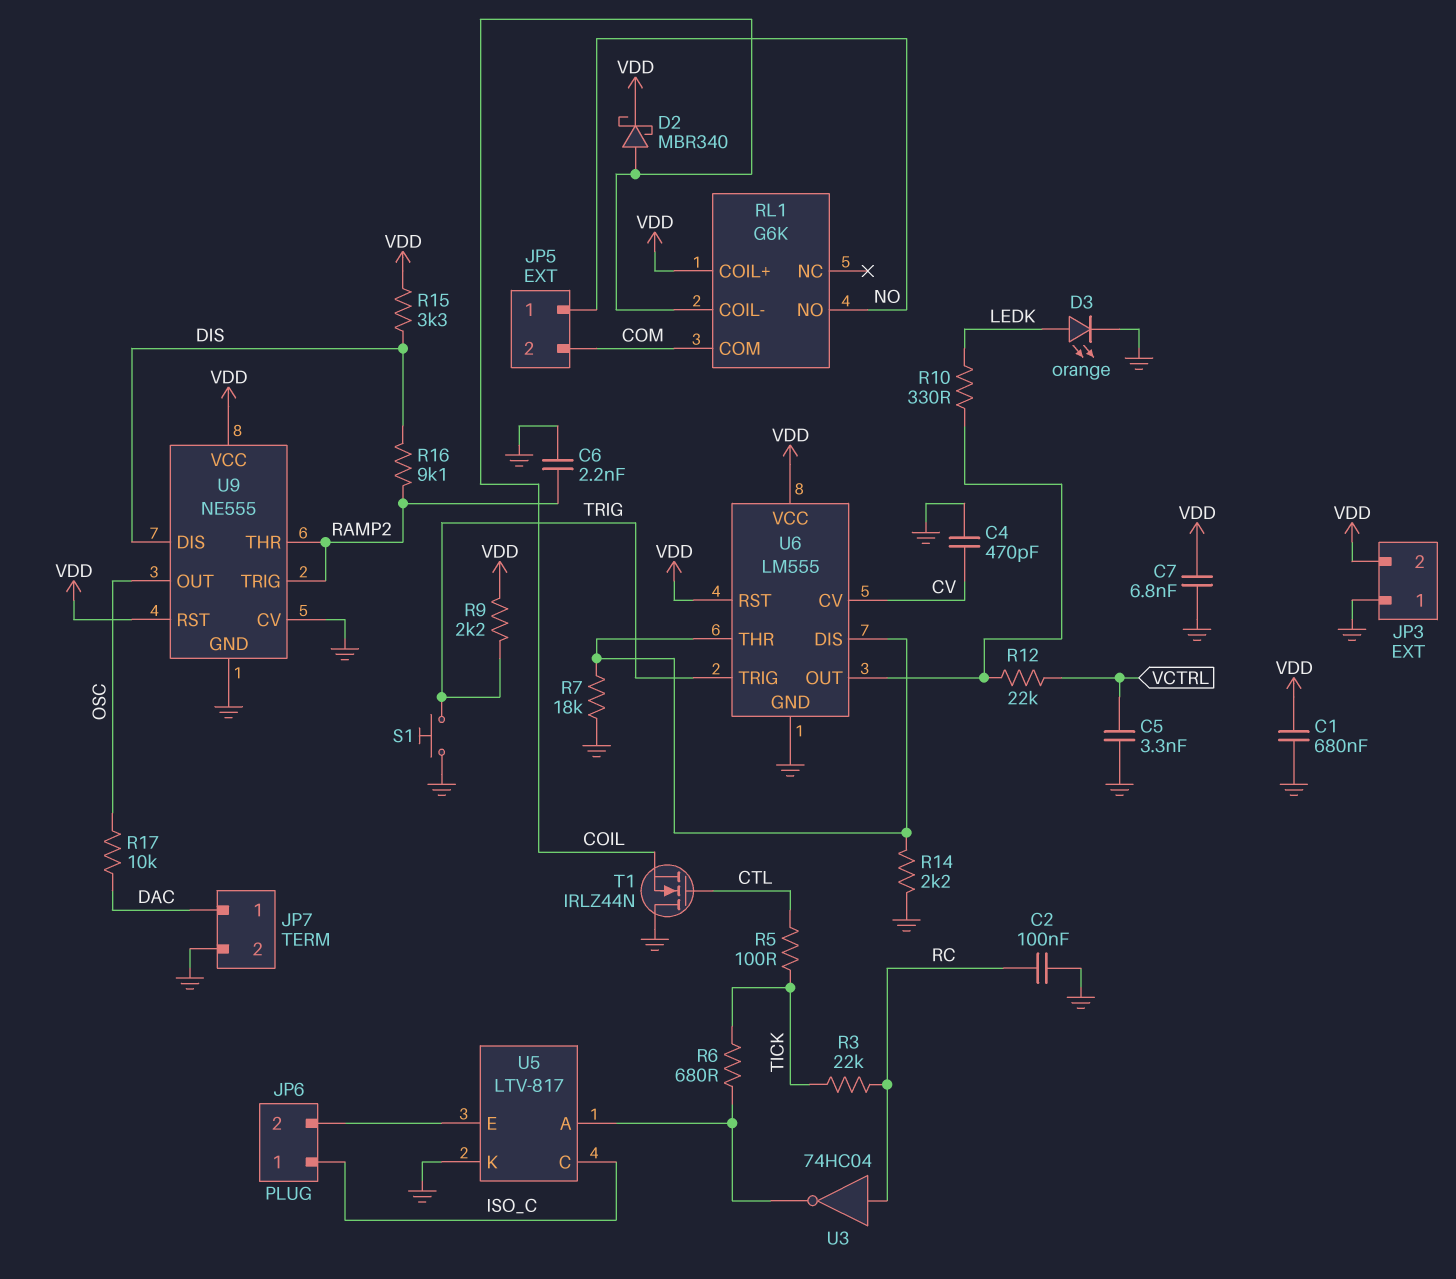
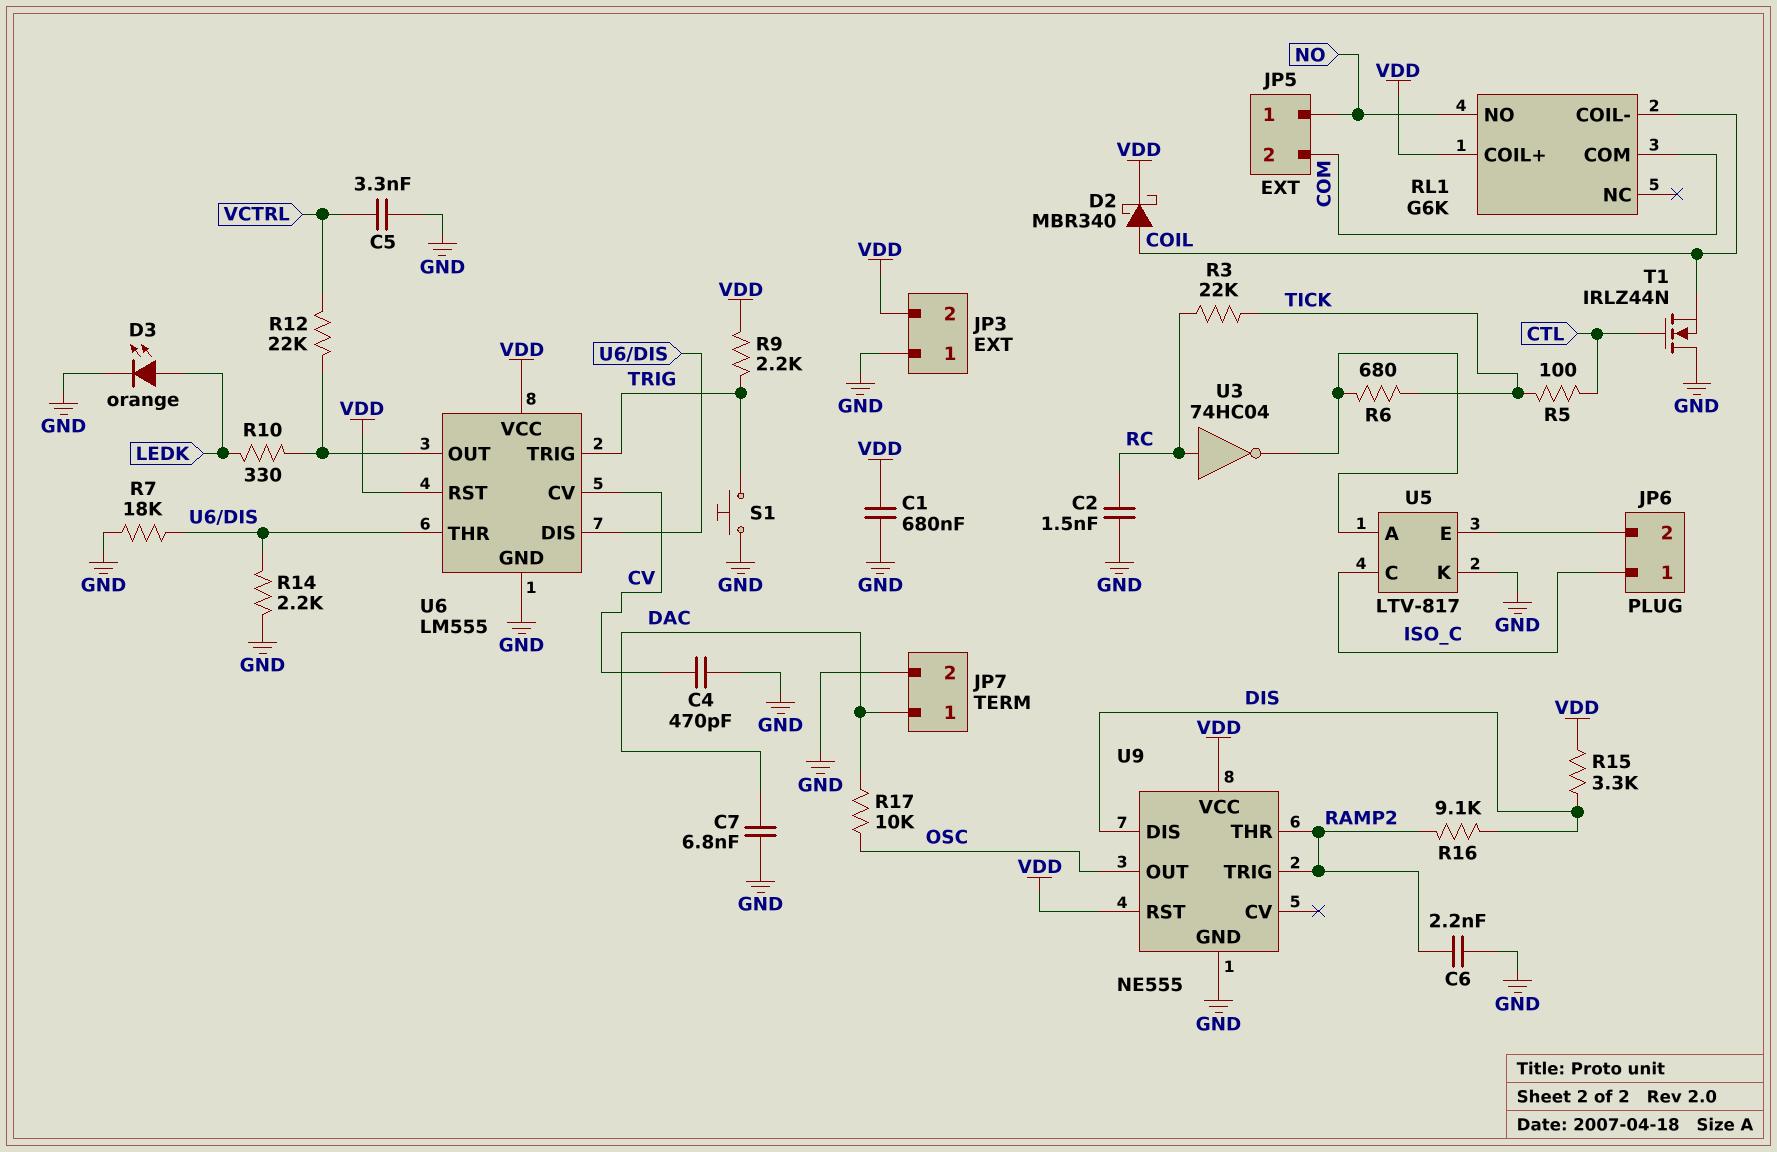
C2: 100nF (GND, RC) -> 1.5nF (GND, RC)
C7: 6.8nF (GND, VDD) -> 6.8nF (DAC, GND)
U9 pin CV: GND -> none

